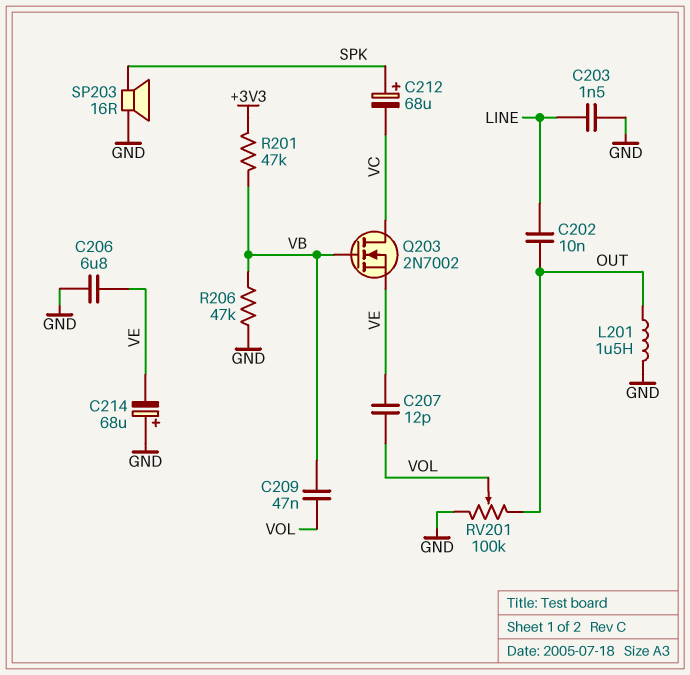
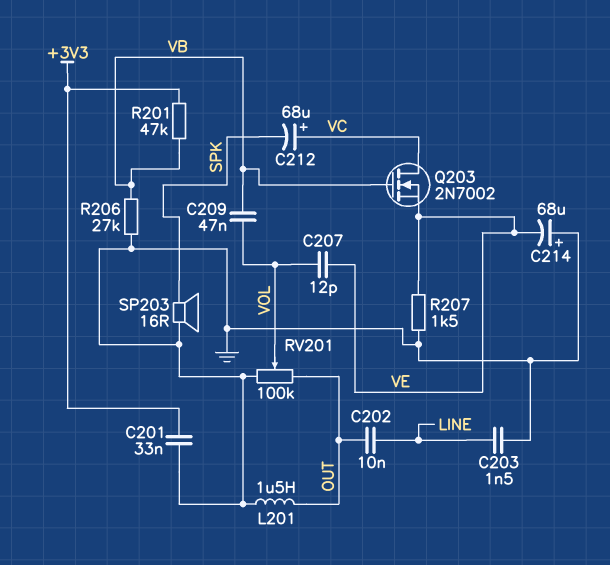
C201: none -> 33nF (+3V3, GND)
C206: 6.8uF (GND, VE) -> none
C212: 68uF (plus SPK, minus VC) -> 68uF (plus VC, minus SPK)
R206: 47k (GND, VB) -> 27k (GND, VB)
R207: none -> 1.5k (GND, VE)

